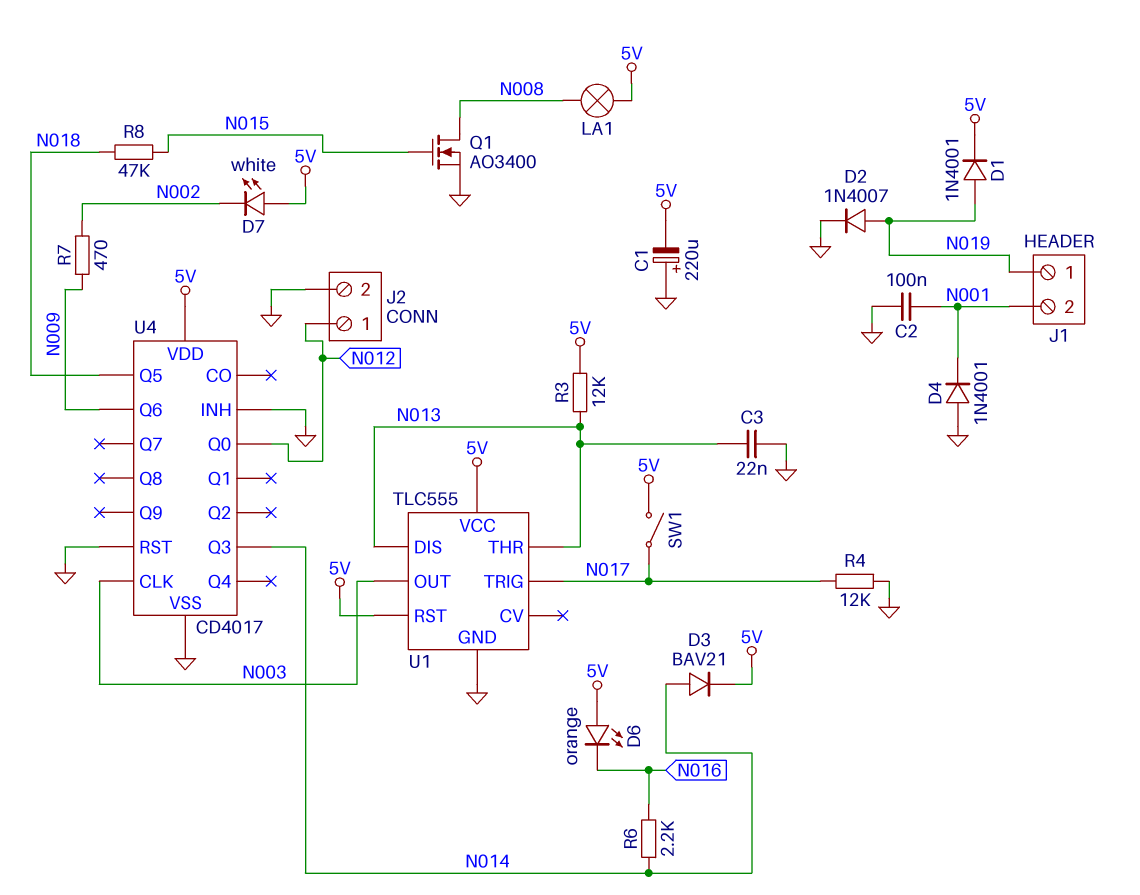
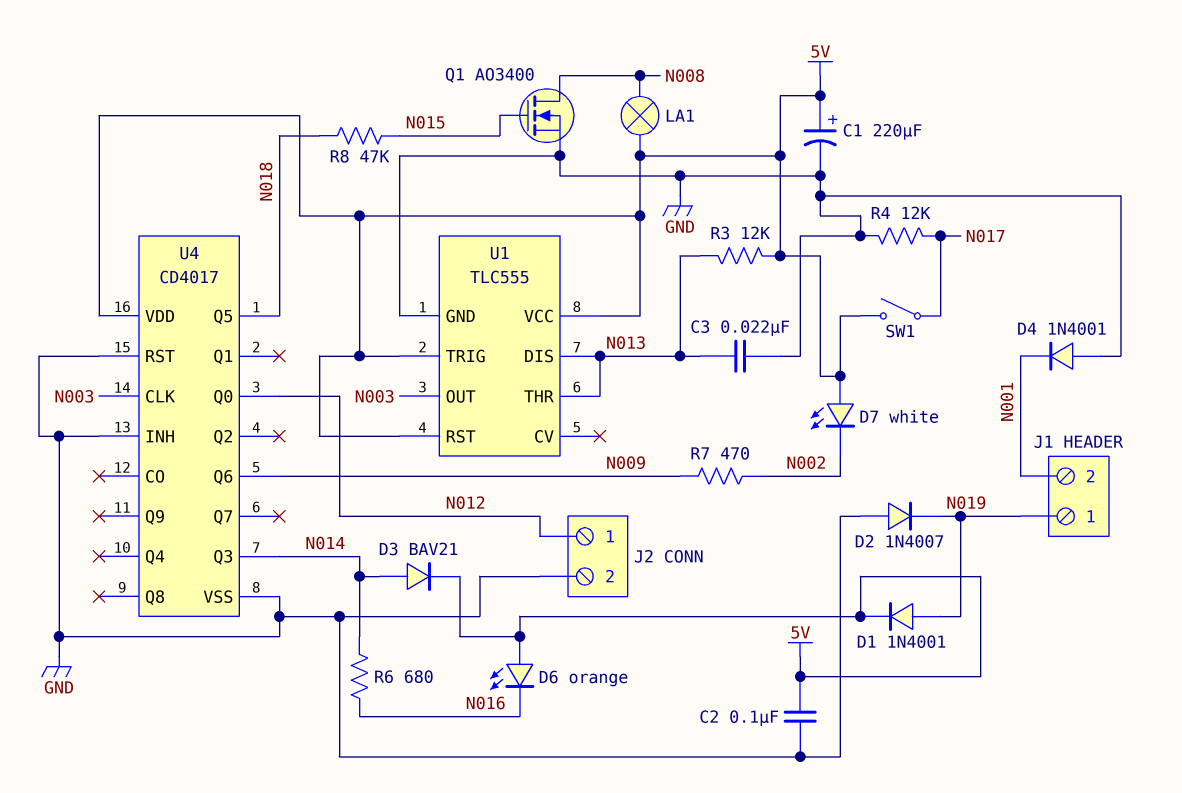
C1: 220uF (plus GND, minus 5V) -> 220uF (plus 5V, minus GND)
C2: 100nF (GND, N001) -> 100nF (5V, GND)
D2: diode 1N4007 (A N019, K GND) -> diode 1N4007 (A GND, K N019)
R6: 2.2k (N014, N016) -> 680 (N014, N016)
U1 pin TRIG: N017 -> 5V

